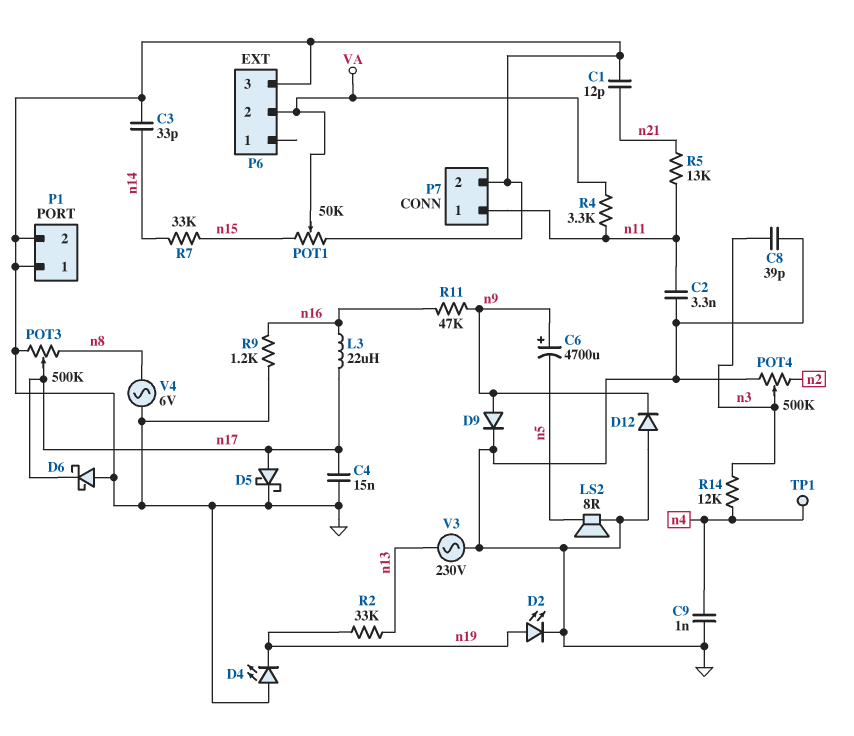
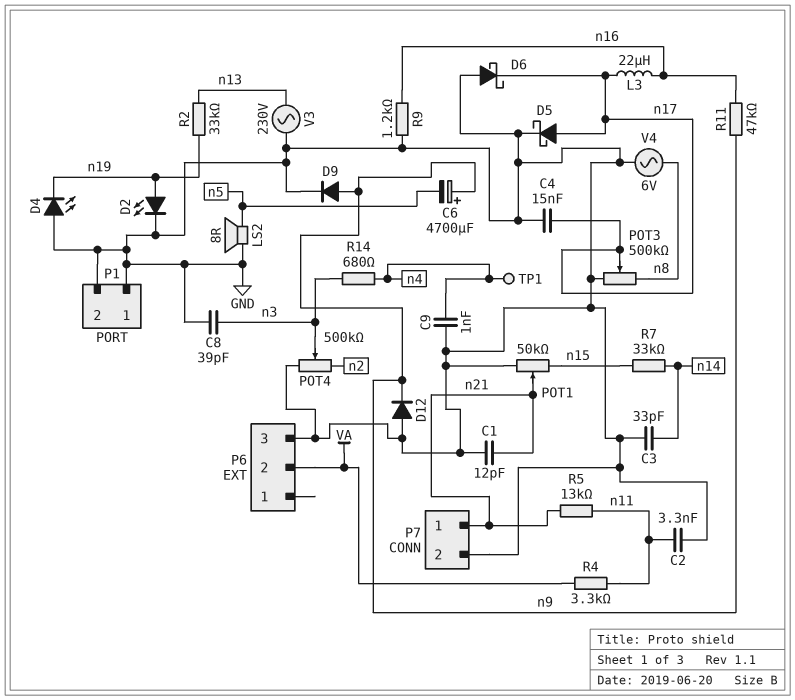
P7 pin 1: n11 -> n21
POT1: 50k (GND, n15, wiper VA) -> 50k (GND, n15, wiper n21)
R14: 12k (n3, n4) -> 680 (n3, n4)

